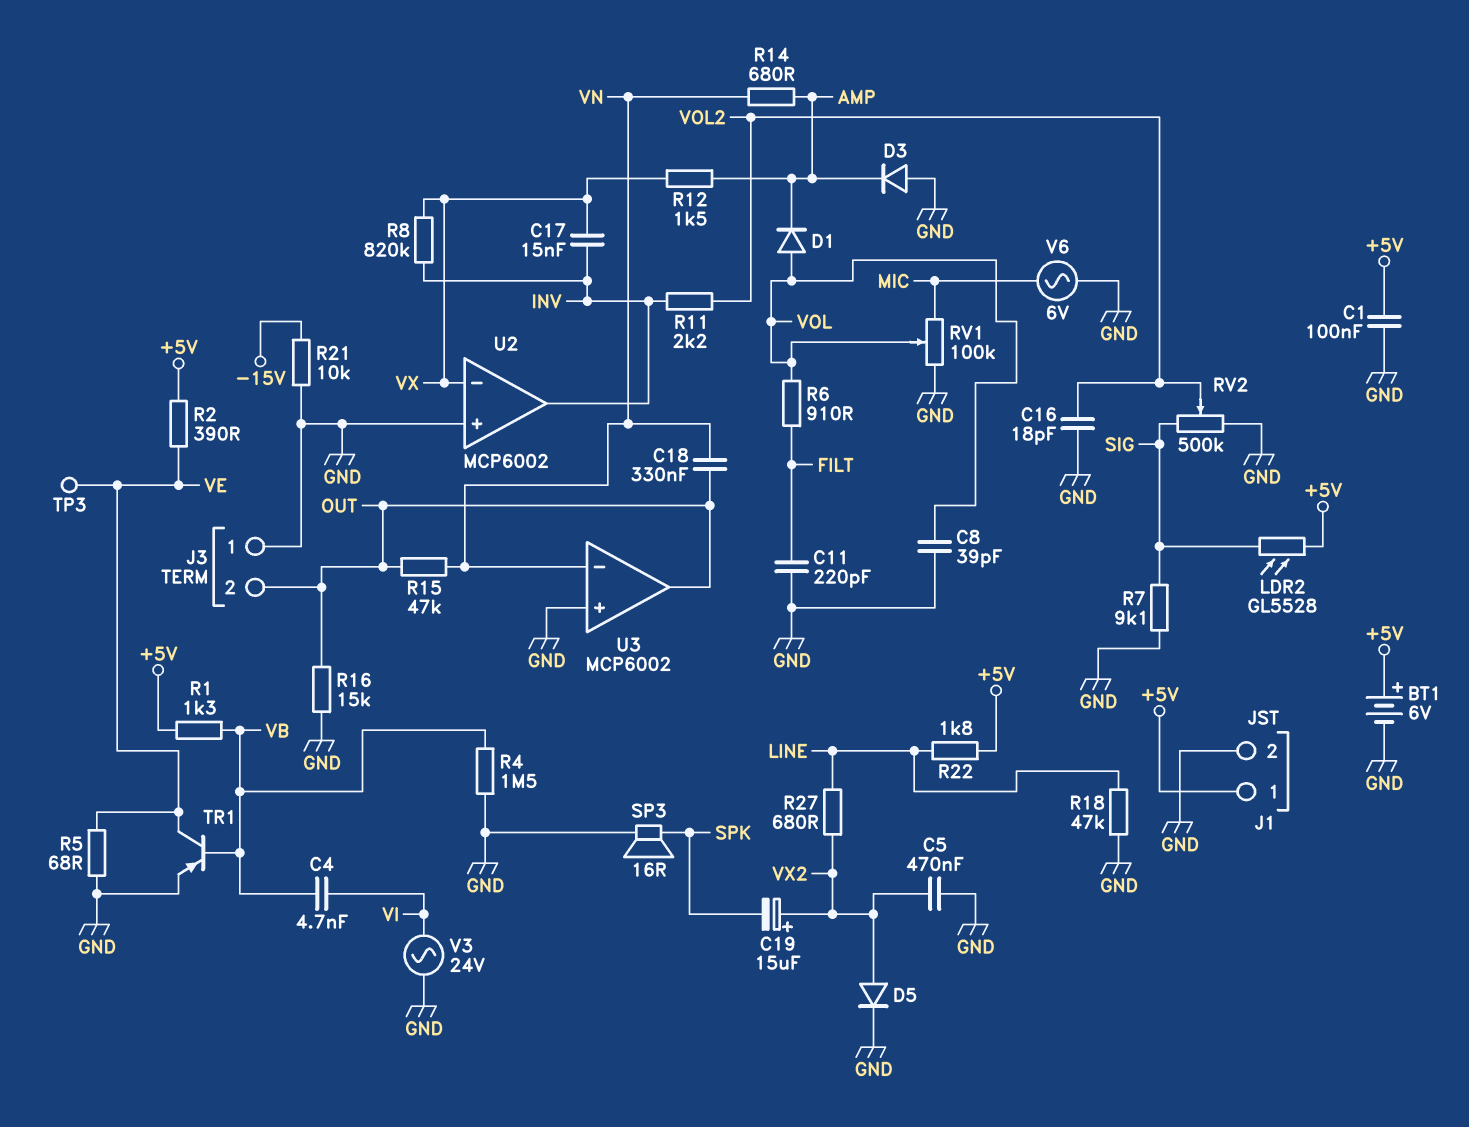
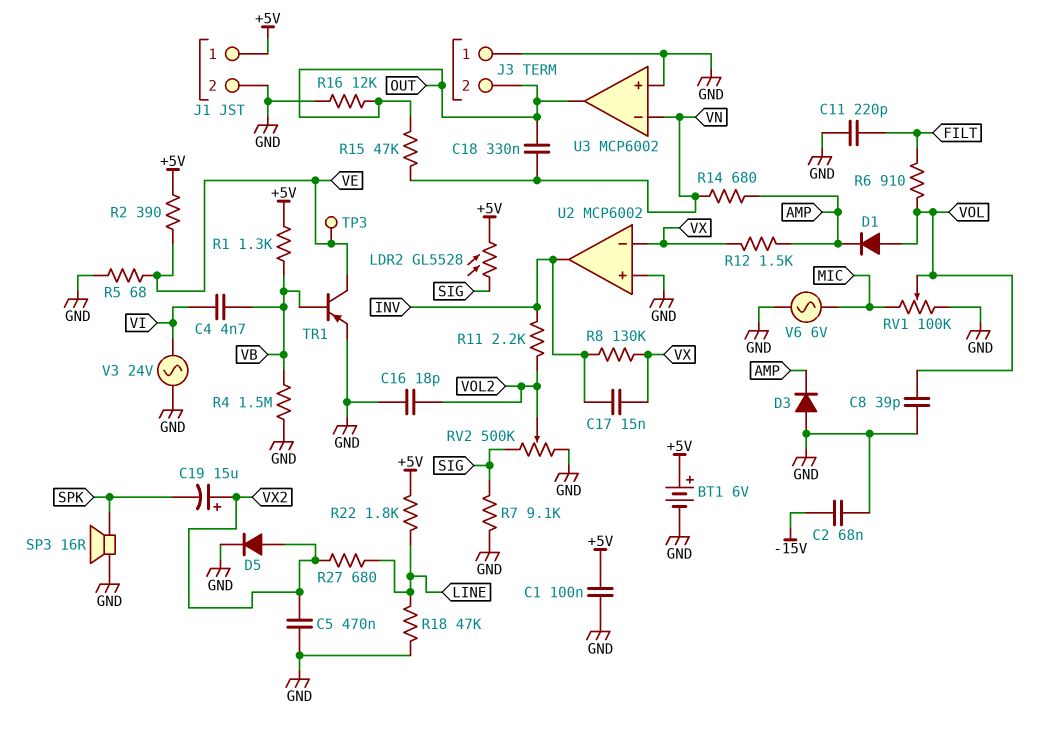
C2: none -> 68nF (-15V, GND)
R8: 820k (INV, VX) -> 130k (INV, VX)
R16: 15k (GND, OUT) -> 12k (GND, OUT)
R21: 10k (-15V, GND) -> none

